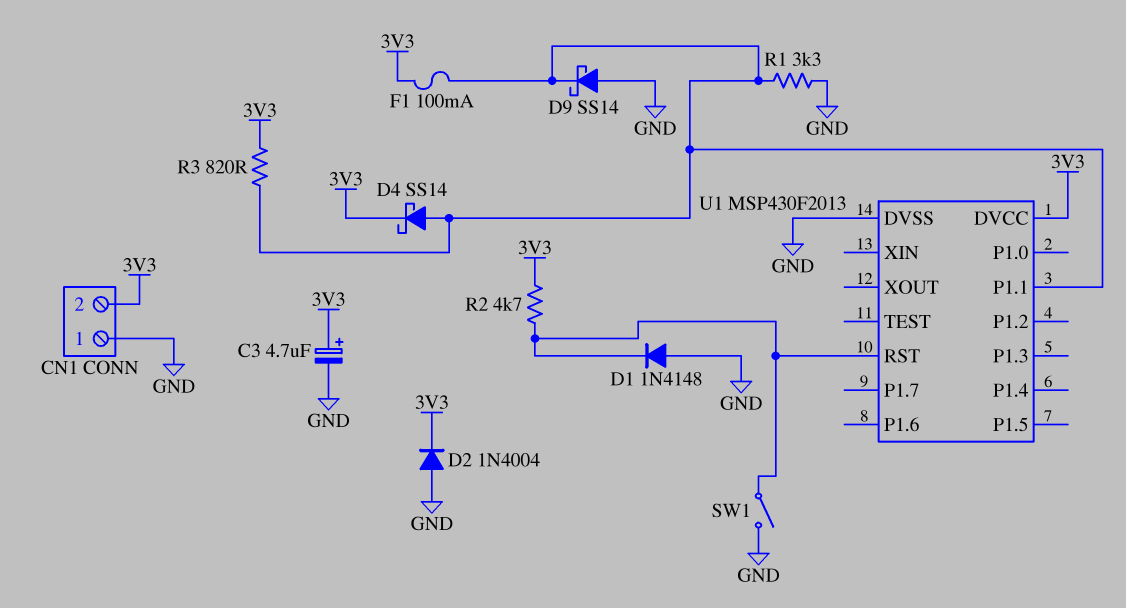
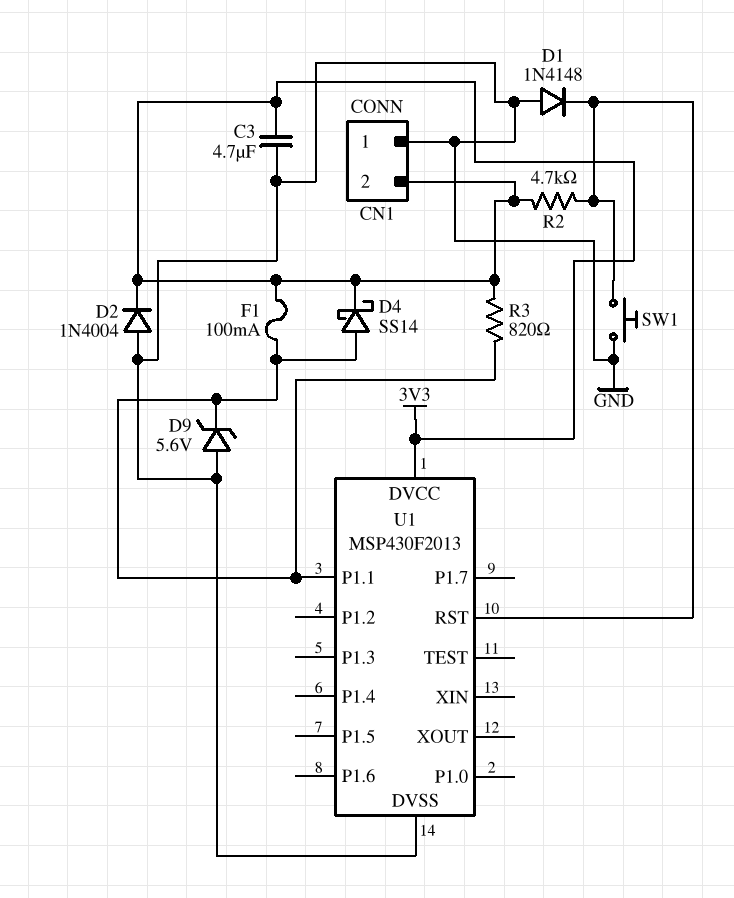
C3: 4.7uF (plus 3V3, minus GND) -> 4.7uF (3V3, GND)
D9: schottky SS14 (A GND, K U1/P1.1) -> zener 5.6V (A GND, K U1/P1.1)
R1: 3.3k (GND, U1/P1.1) -> none
SW1: switch (GND, U1/RST) -> button (GND, U1/RST)

